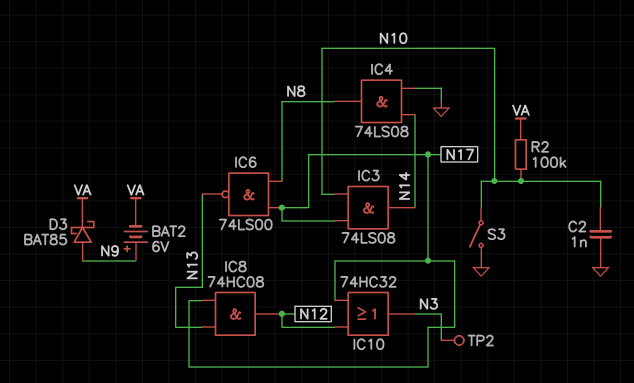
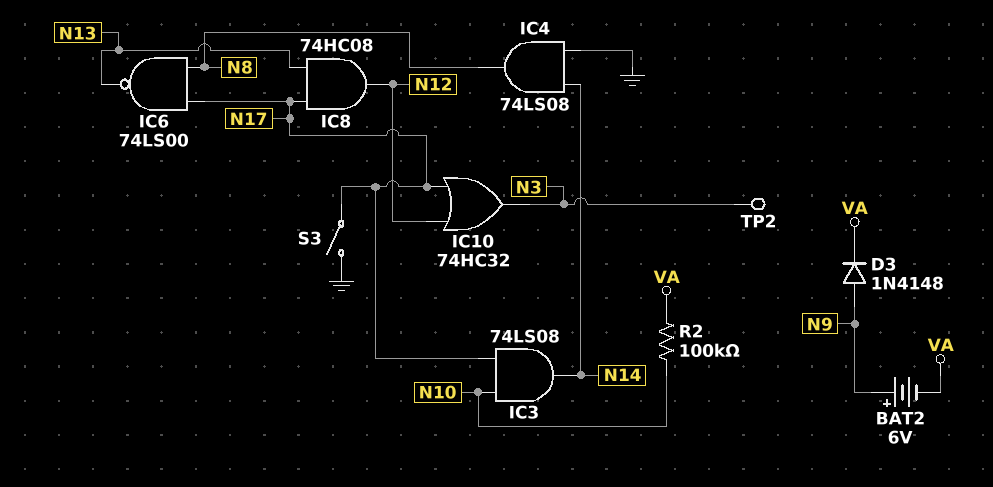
C2: 1nF (GND, N10) -> none
D3: schottky BAT85 (A N9, K VA) -> diode 1N4148 (A N9, K VA)
S3: switch (GND, N10) -> switch (GND, N17)

